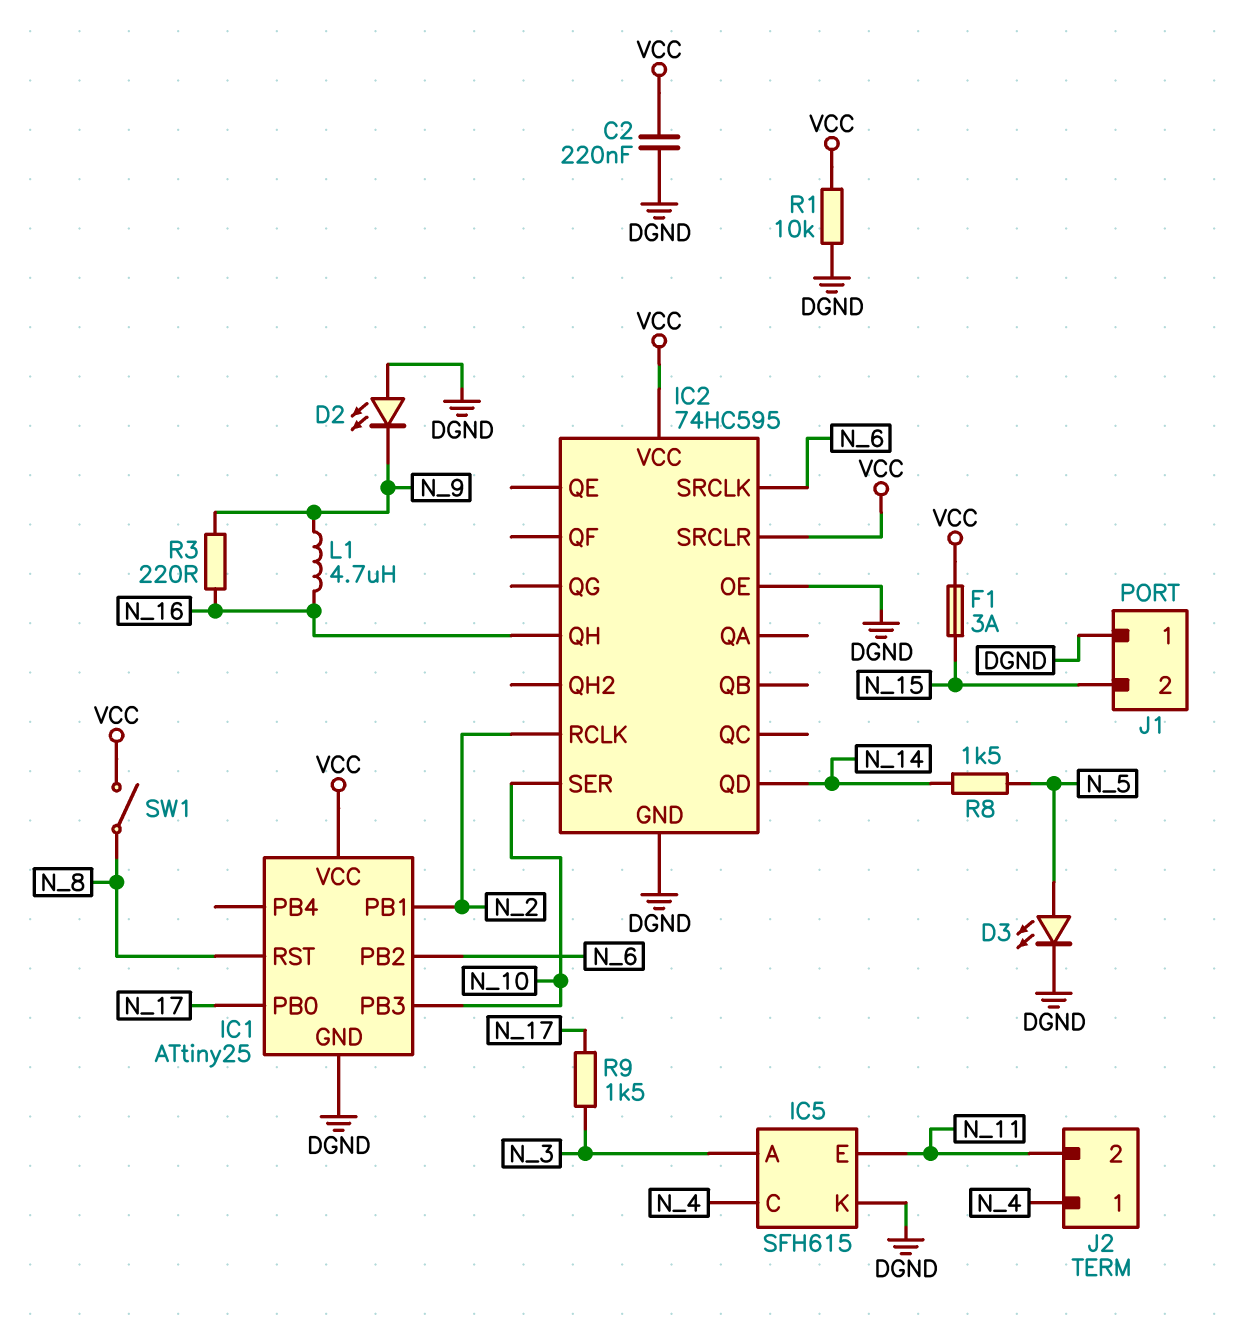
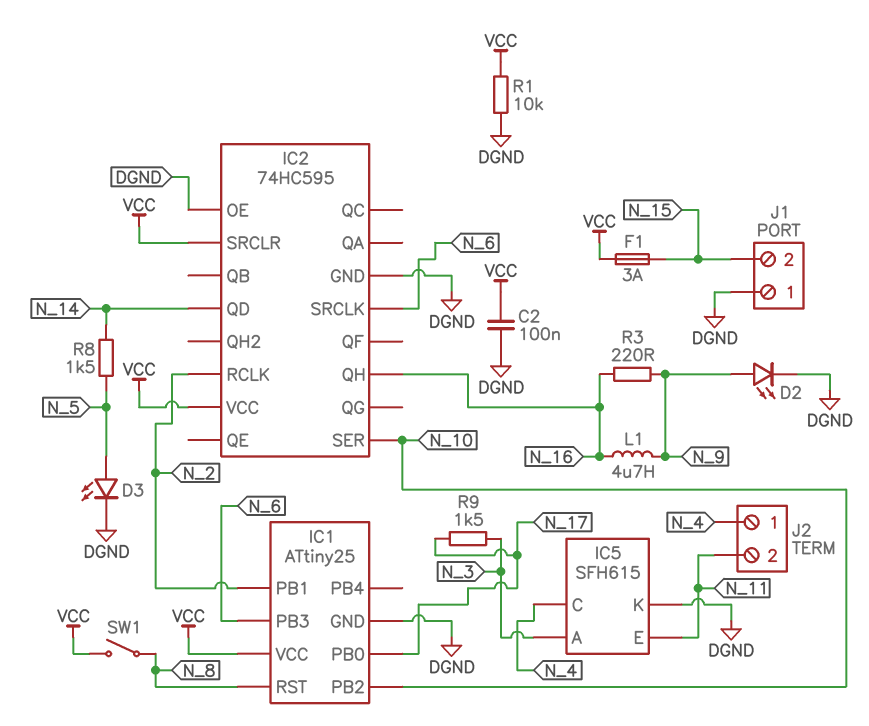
C2: 220nF (DGND, VCC) -> 100nF (DGND, VCC)
D2: LED (A DGND, K N_9) -> LED (A N_9, K DGND)
IC1 pin PB2: N_6 -> N_10
IC1 pin PB3: N_10 -> N_6

